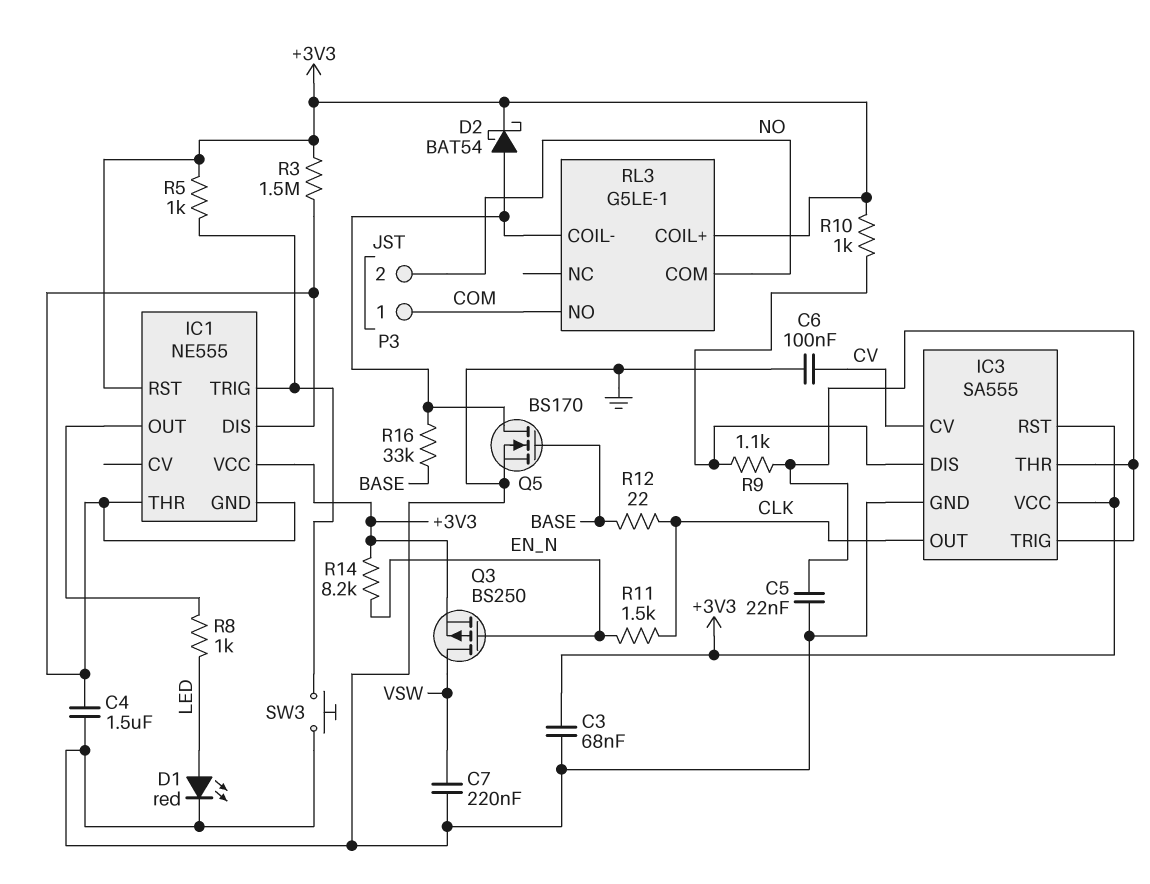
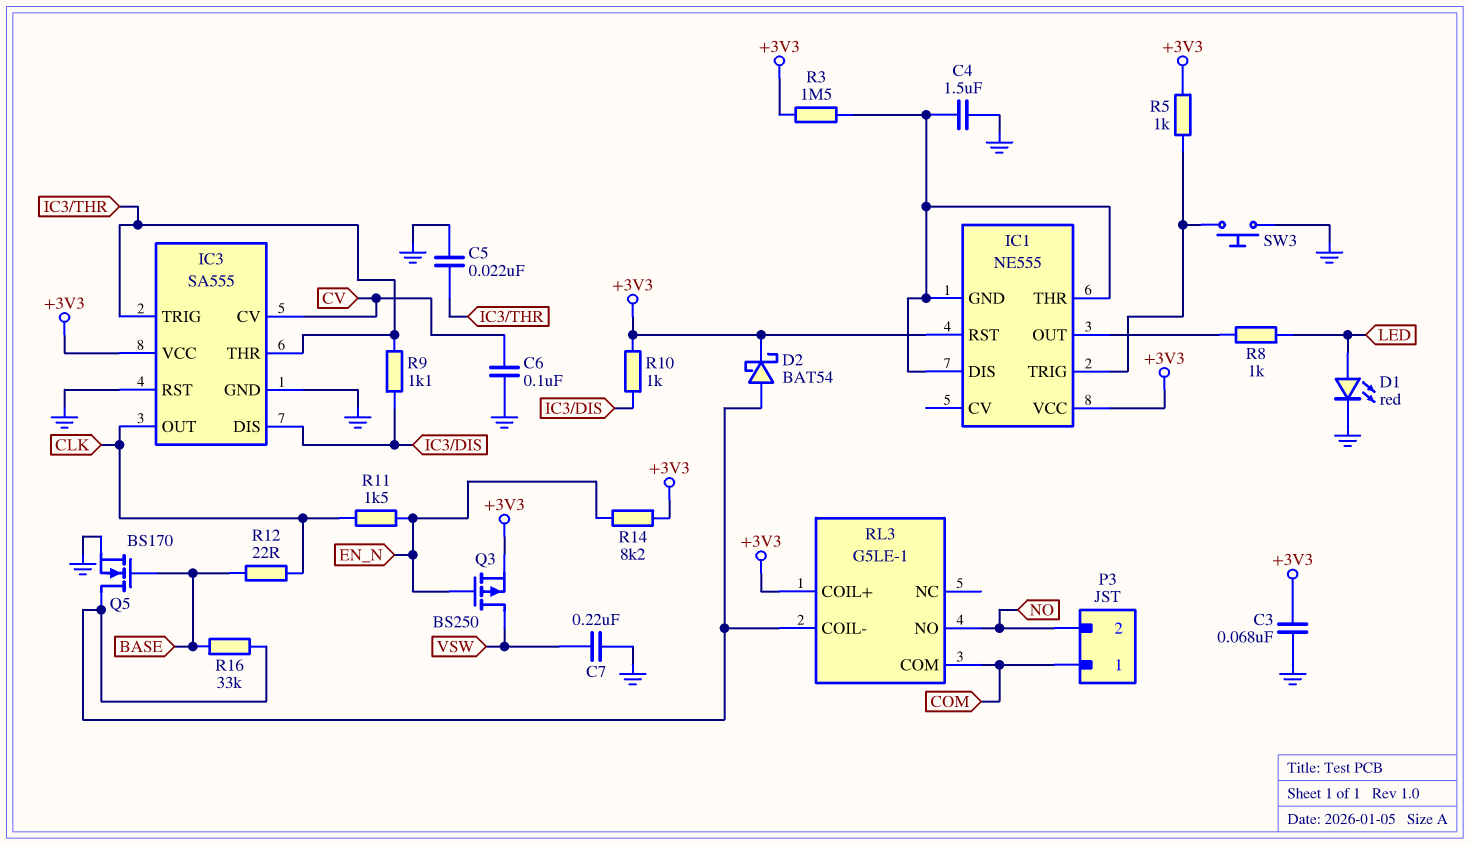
IC3 pin RST: +3V3 -> GND
RL3 pin COM: NO -> COM
RL3 pin NO: COM -> NO

